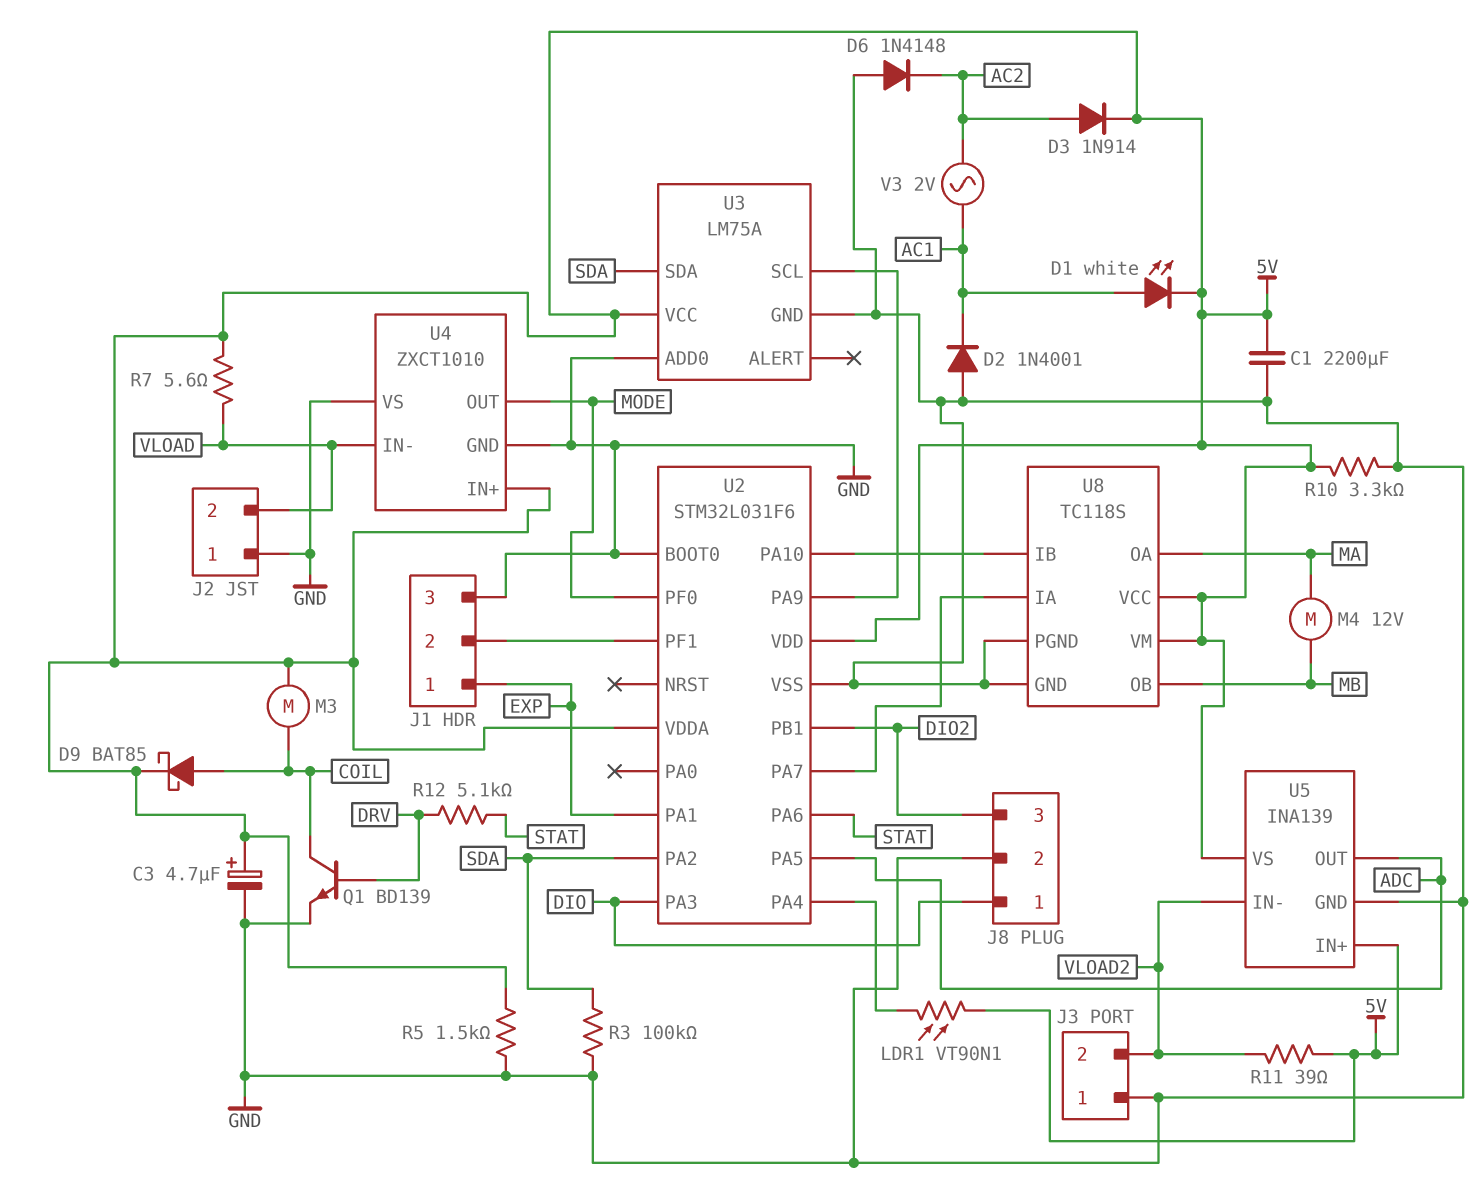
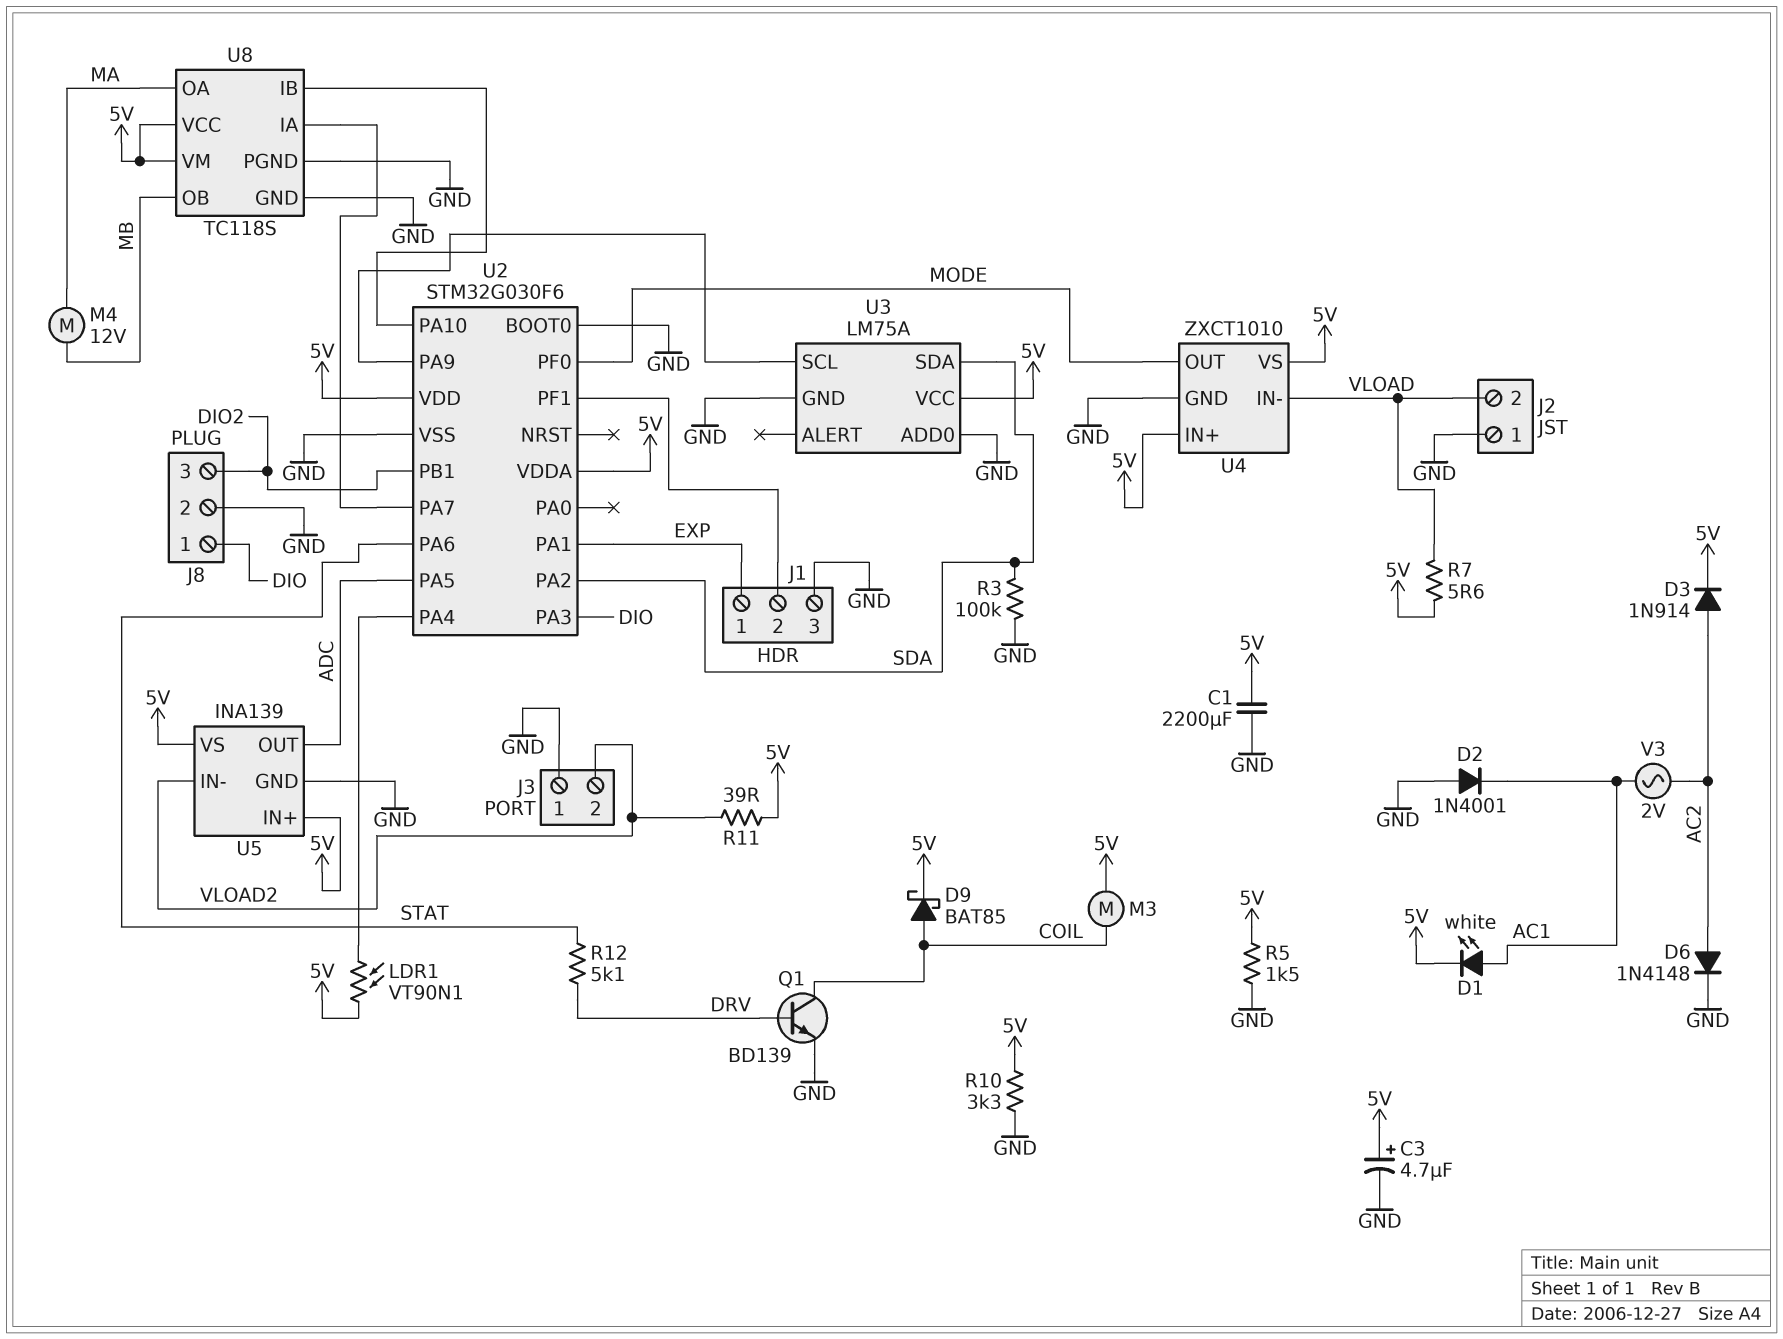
D6: diode 1N4148 (A GND, K AC2) -> diode 1N4148 (A AC2, K GND)
U2: STM32L031F6 -> STM32G030F6
U4 pin VS: GND -> 5V

